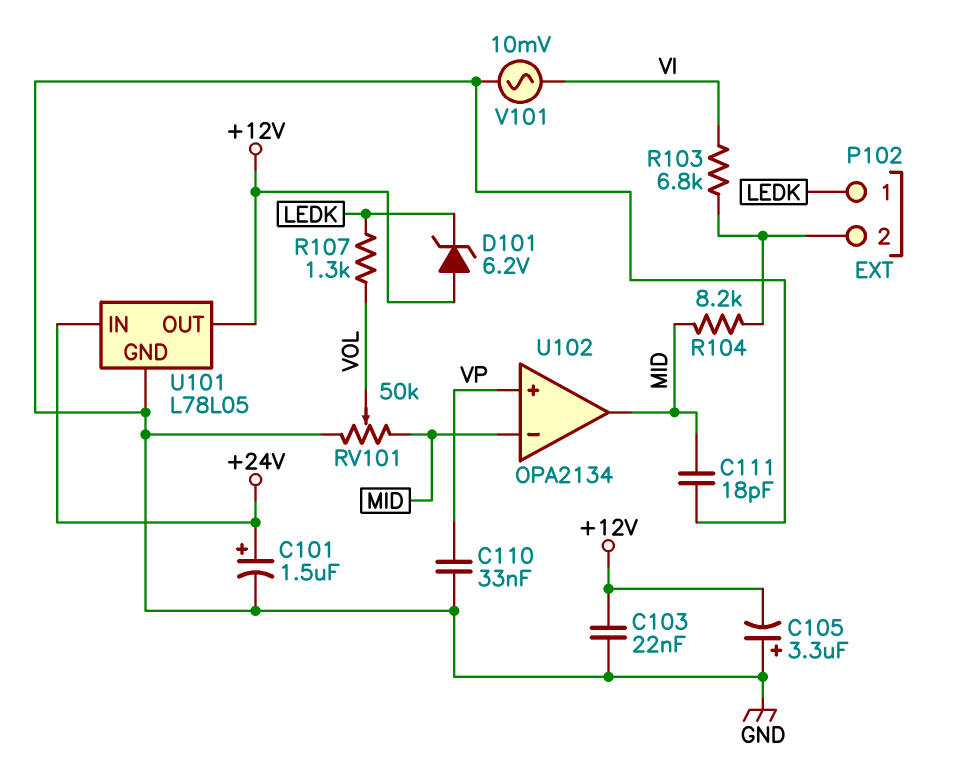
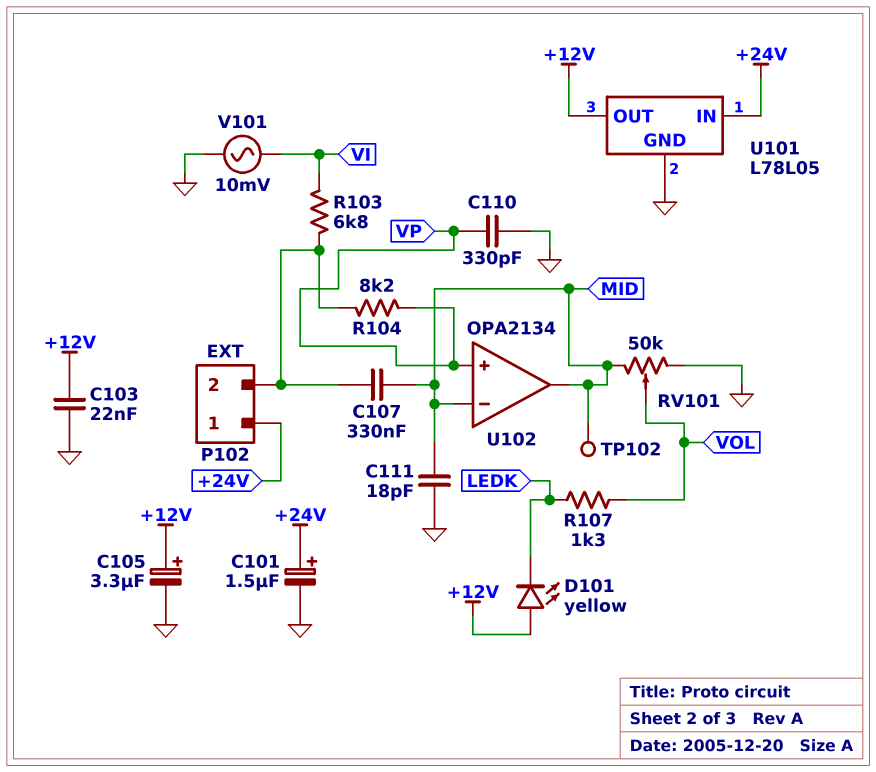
C105: 3.3uF (plus GND, minus +12V) -> 3.3uF (plus +12V, minus GND)
C107: none -> 330nF (MID, P102/2)
C110: 33nF (GND, VP) -> 330pF (GND, VP)
D101: zener 6.2V (A +12V, K LEDK) -> LED yellow (A +12V, K LEDK)
P102 pin 1: LEDK -> +24V
R104: 8.2k (MID, P102/2) -> 8.2k (P102/2, VP)
TP102: none -> test point (MID)

